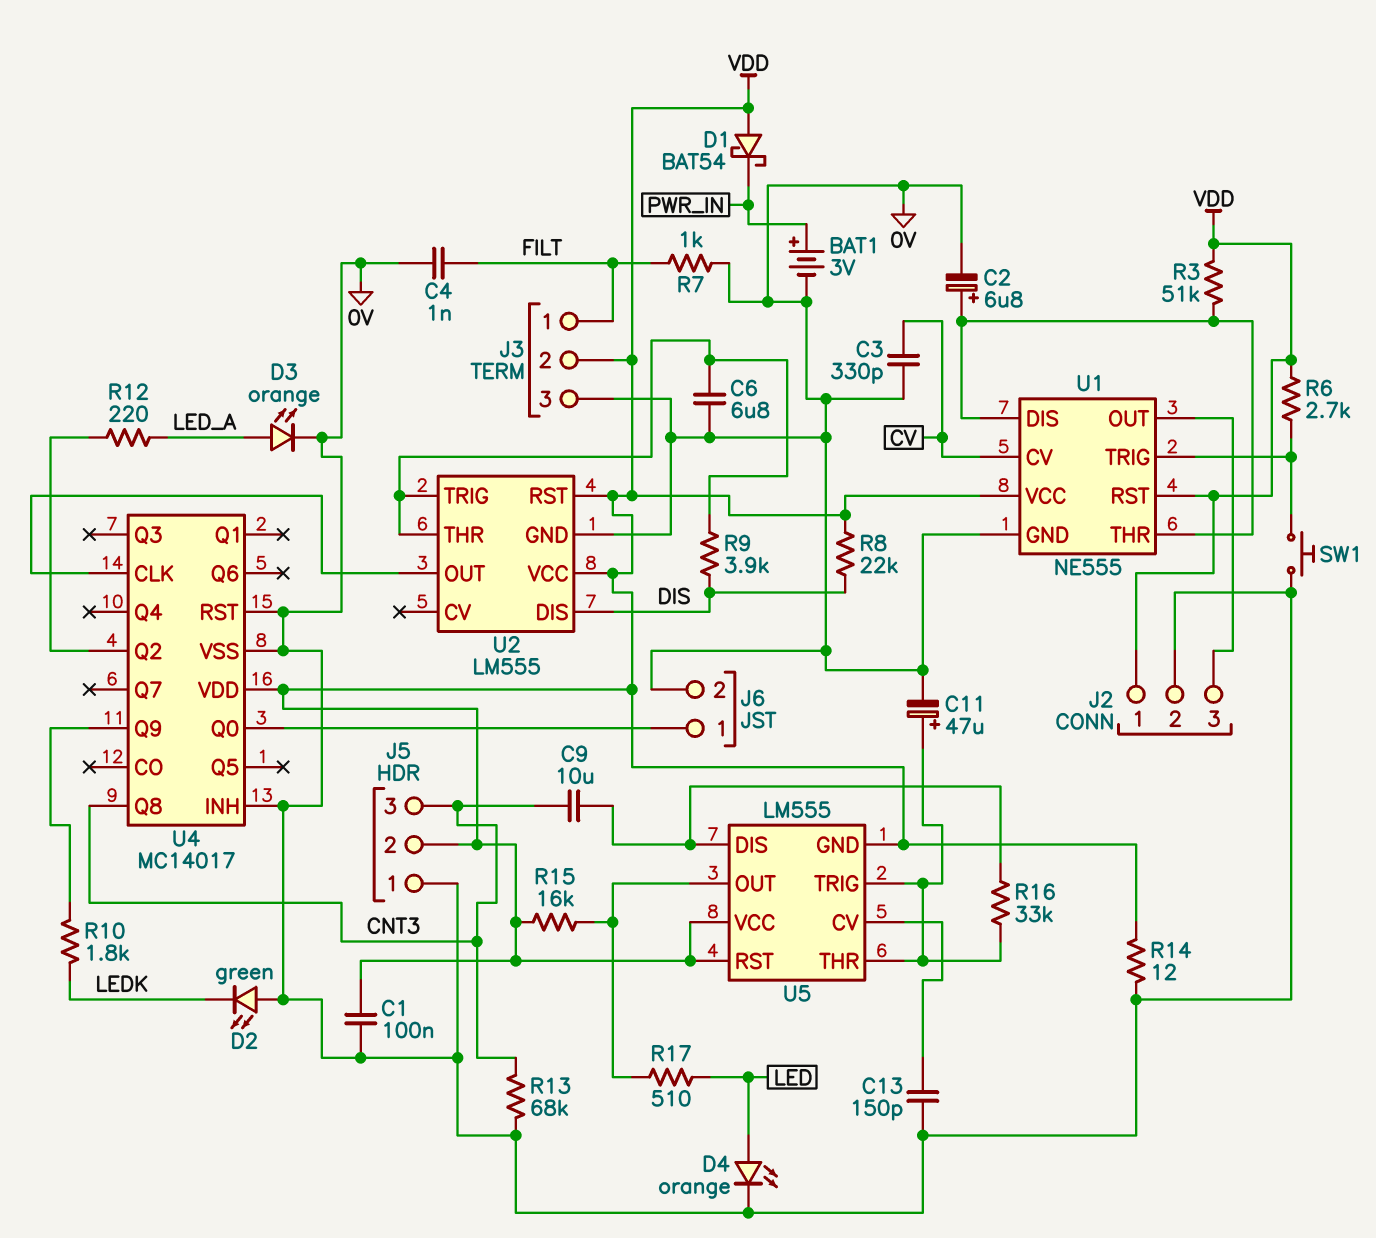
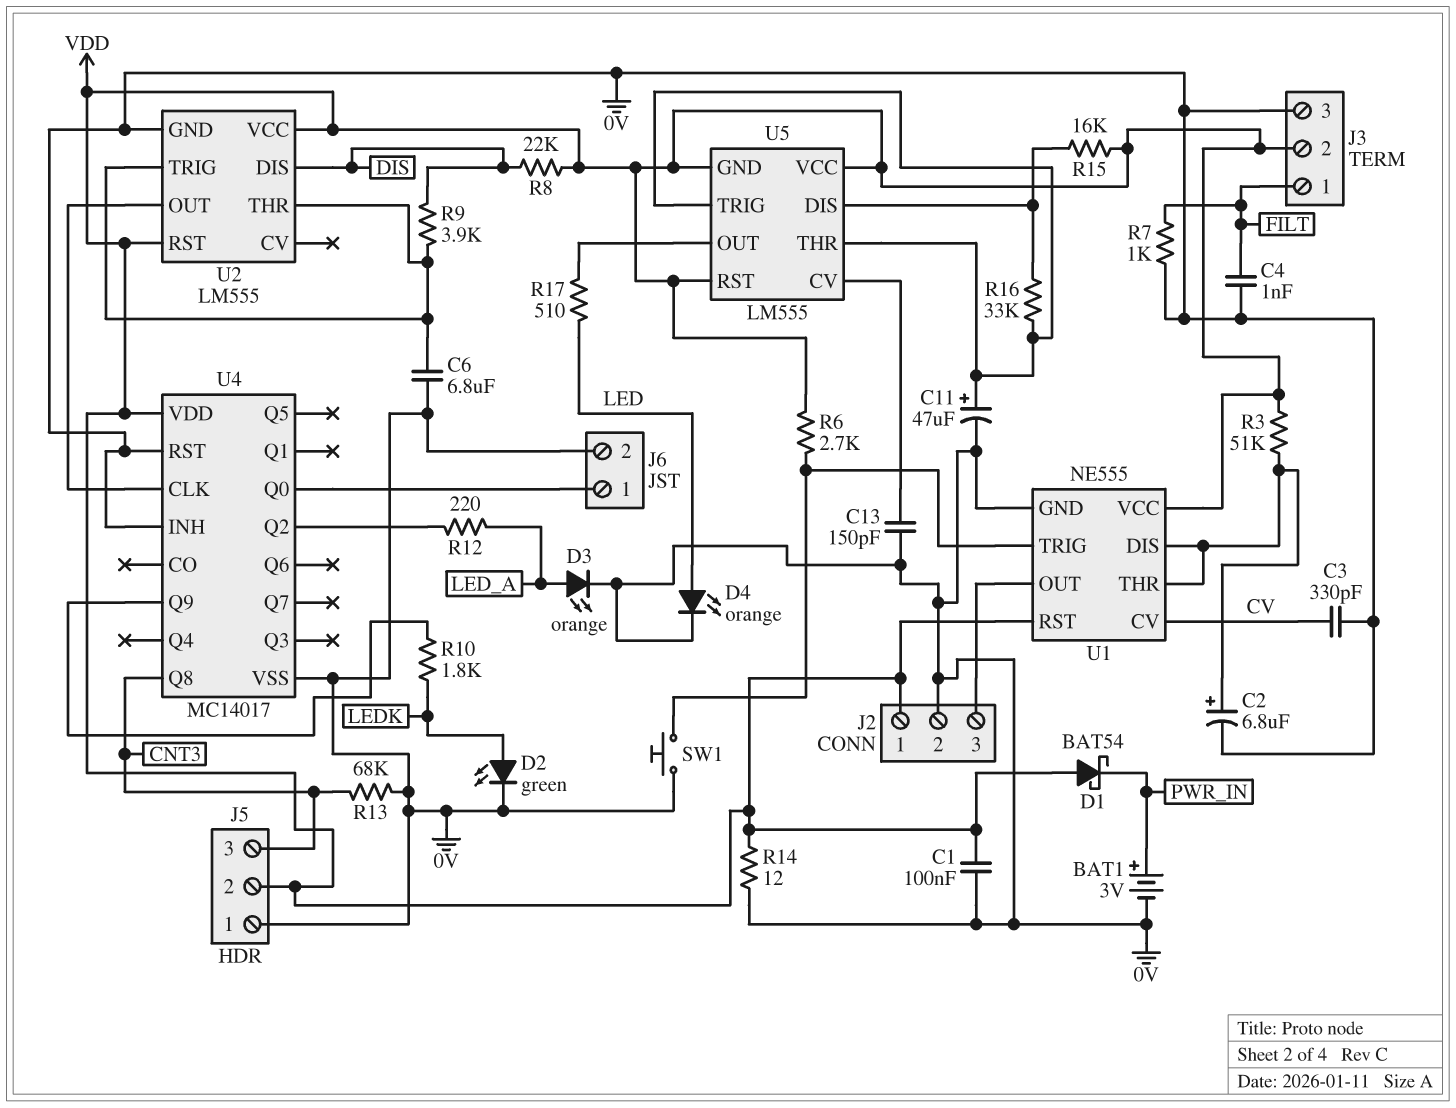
C9: 10uF (CNT3, U5/DIS) -> none
D2: LED green (A 0V, K LEDK) -> LED green (A LEDK, K 0V)
R15: 16k (U5/OUT, VDD) -> 16k (U5/DIS, VDD)

